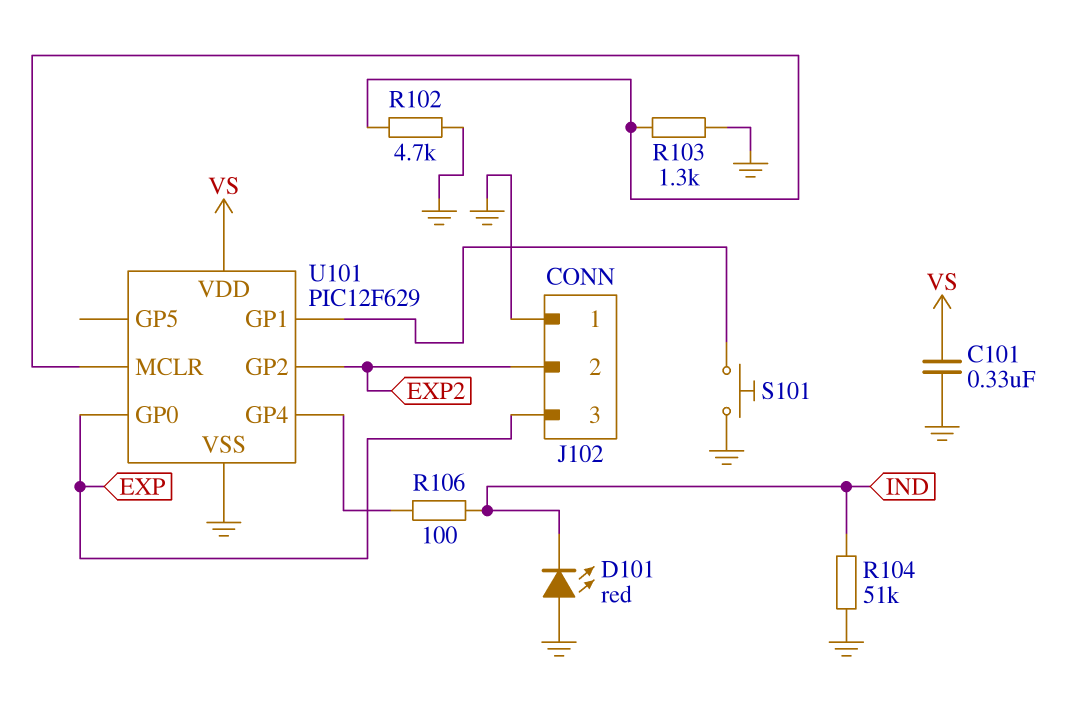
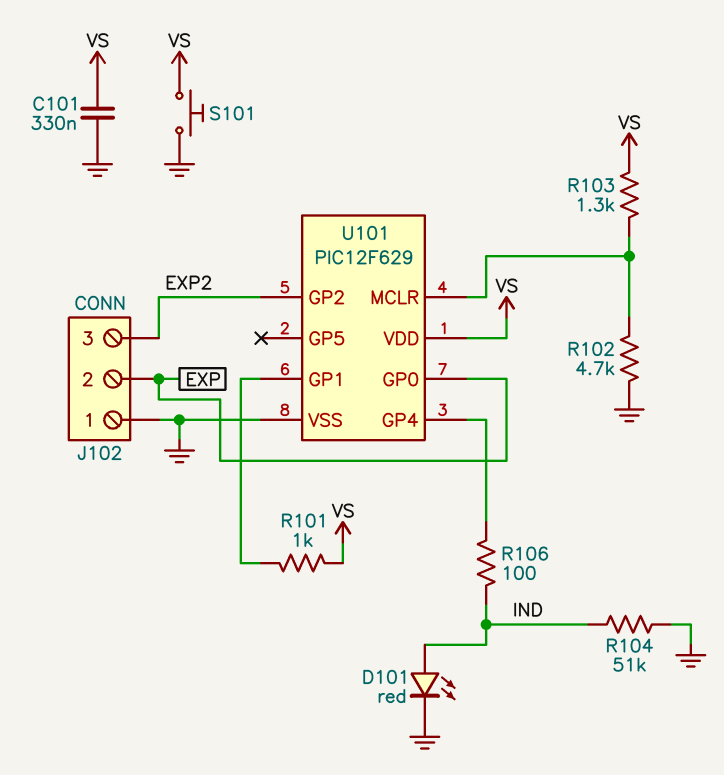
D101: LED red (A GND, K IND) -> LED red (A IND, K GND)
J102 pin 2: EXP2 -> EXP
J102 pin 3: EXP -> EXP2
R101: none -> 1k (U101/GP1, VS)
R103: 1.3k (GND, U101/MCLR) -> 1.3k (U101/MCLR, VS)
S101: button (GND, U101/GP1) -> button (GND, VS)

